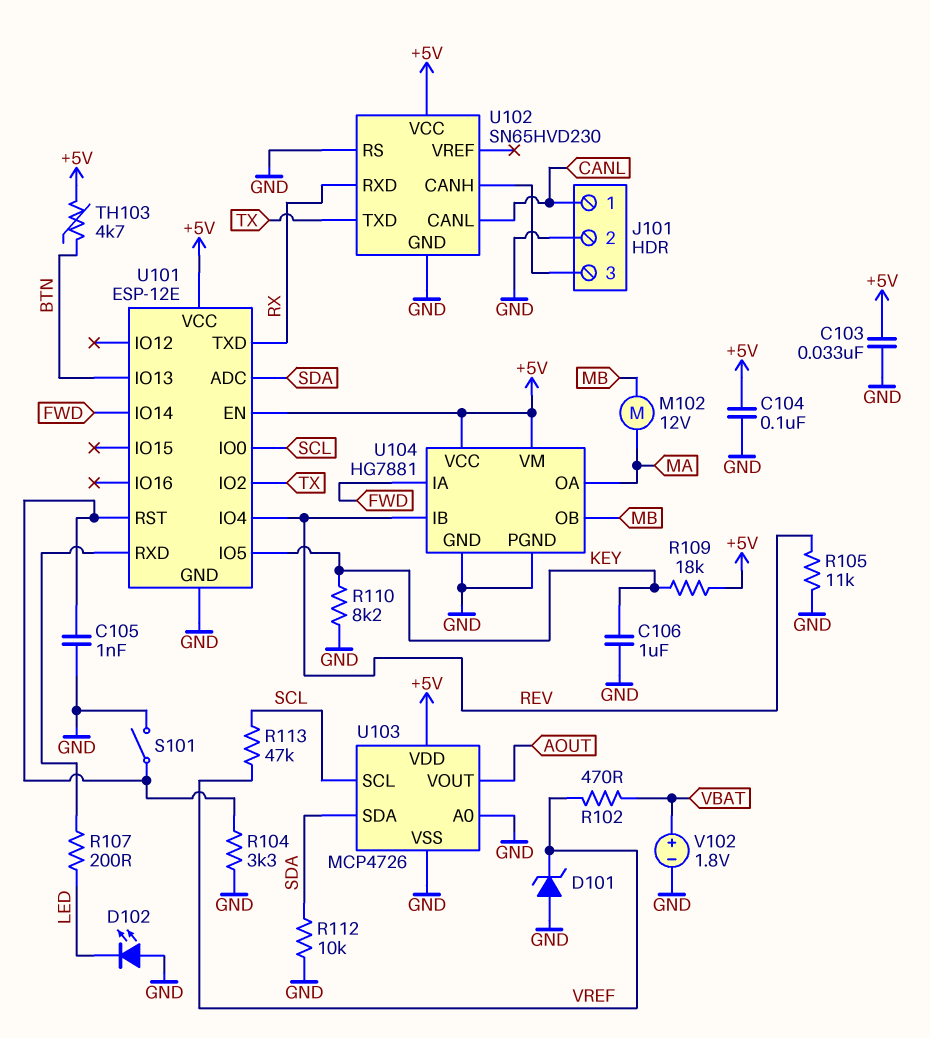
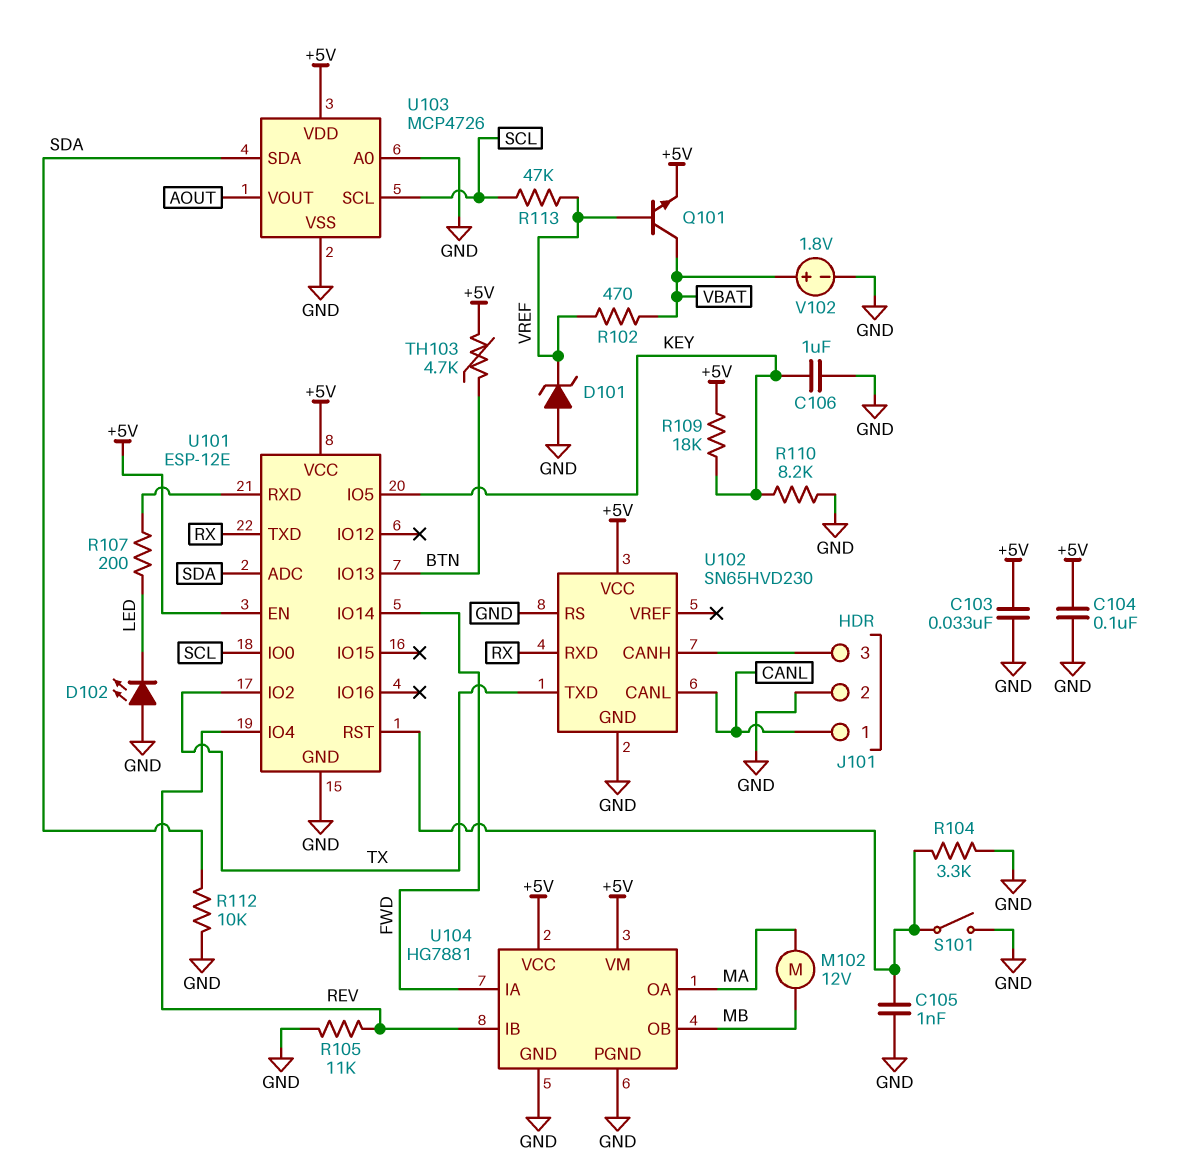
Q101: none -> NPN (B VREF, C VBAT, E +5V)

